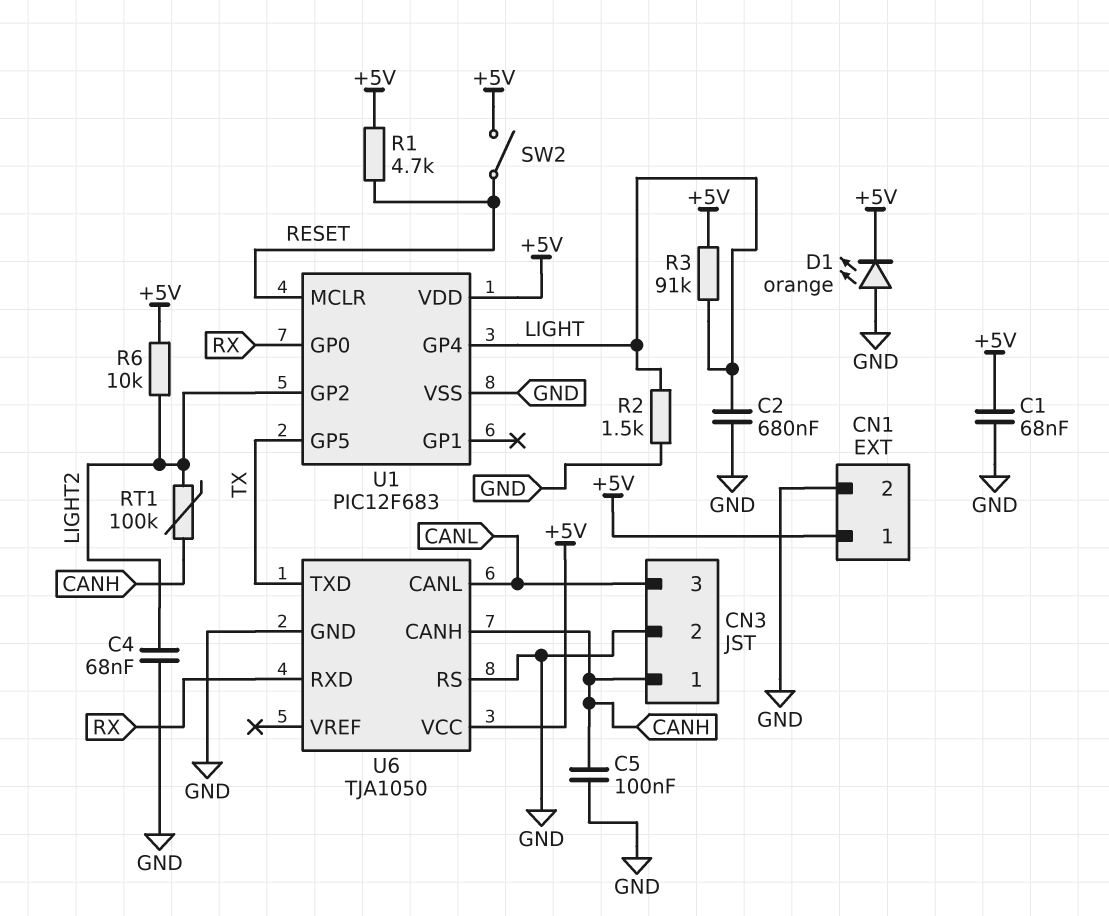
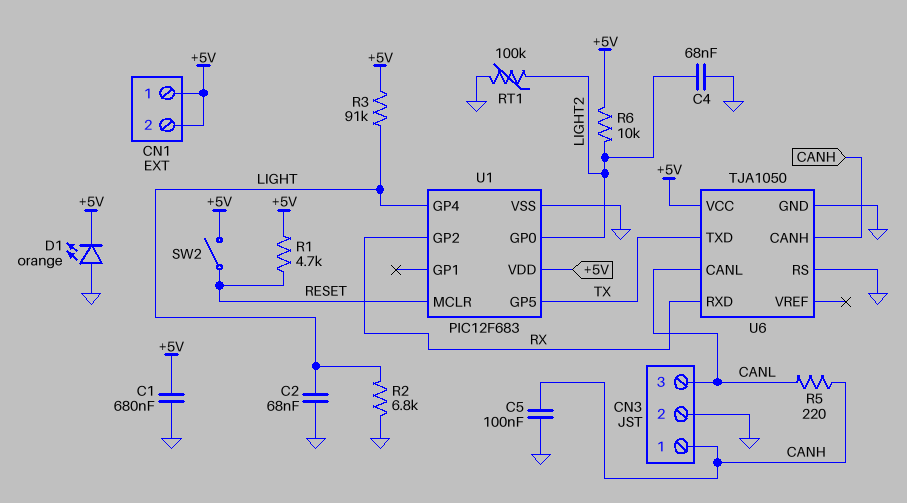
C1: 68nF (+5V, GND) -> 680nF (+5V, GND)
C2: 680nF (GND, LIGHT) -> 68nF (GND, LIGHT)
CN1 pin 2: GND -> +5V
R2: 1.5k (GND, LIGHT) -> 6.8k (GND, LIGHT)
R5: none -> 220 (CANH, CANL)
RT1: 100k (CANH, LIGHT2) -> 100k (GND, LIGHT2)
U1 pin GP0: RX -> LIGHT2
U1 pin GP2: LIGHT2 -> RX

